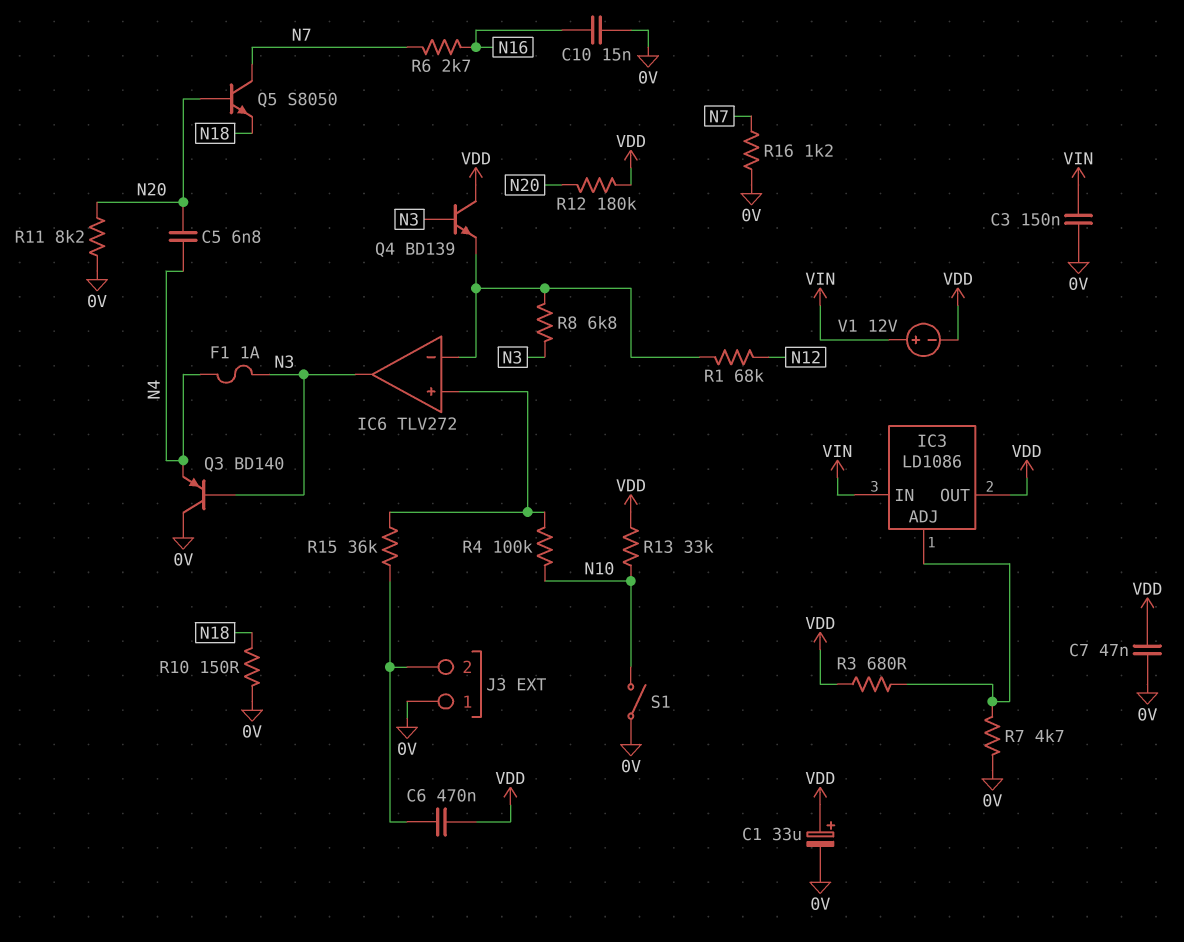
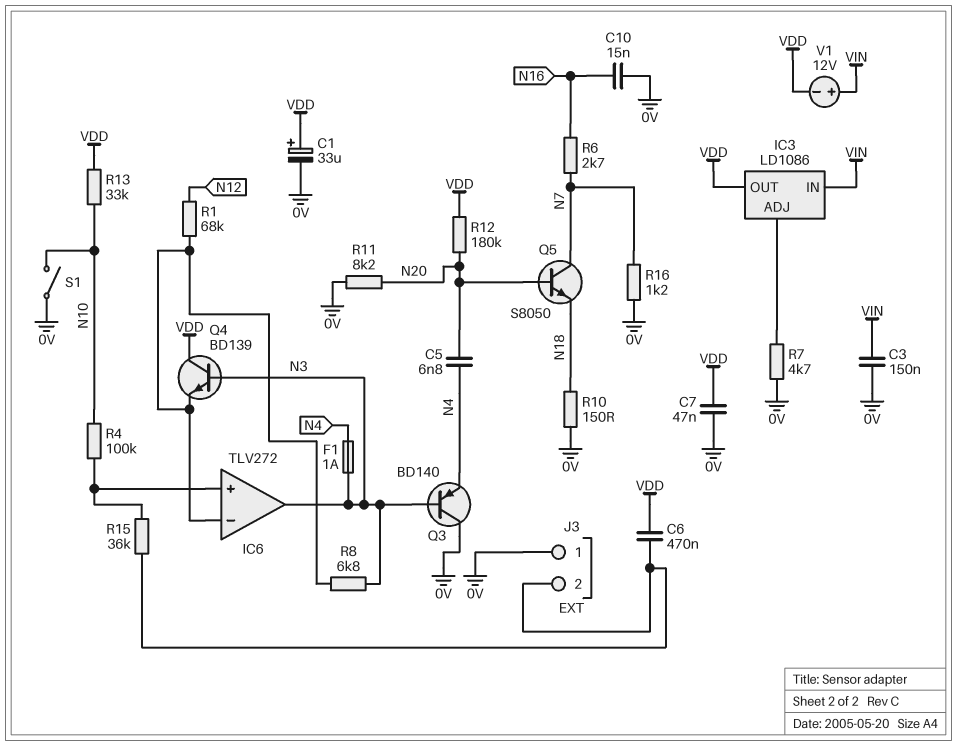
R3: 680 (IC3/ADJ, VDD) -> none

